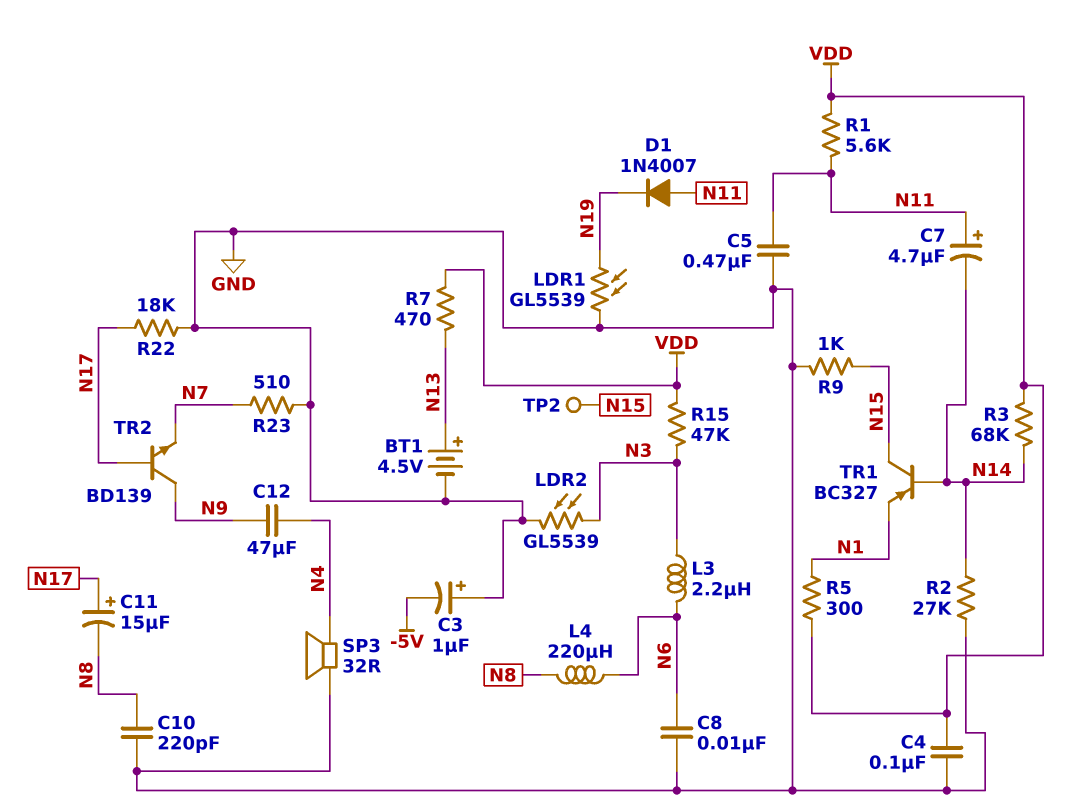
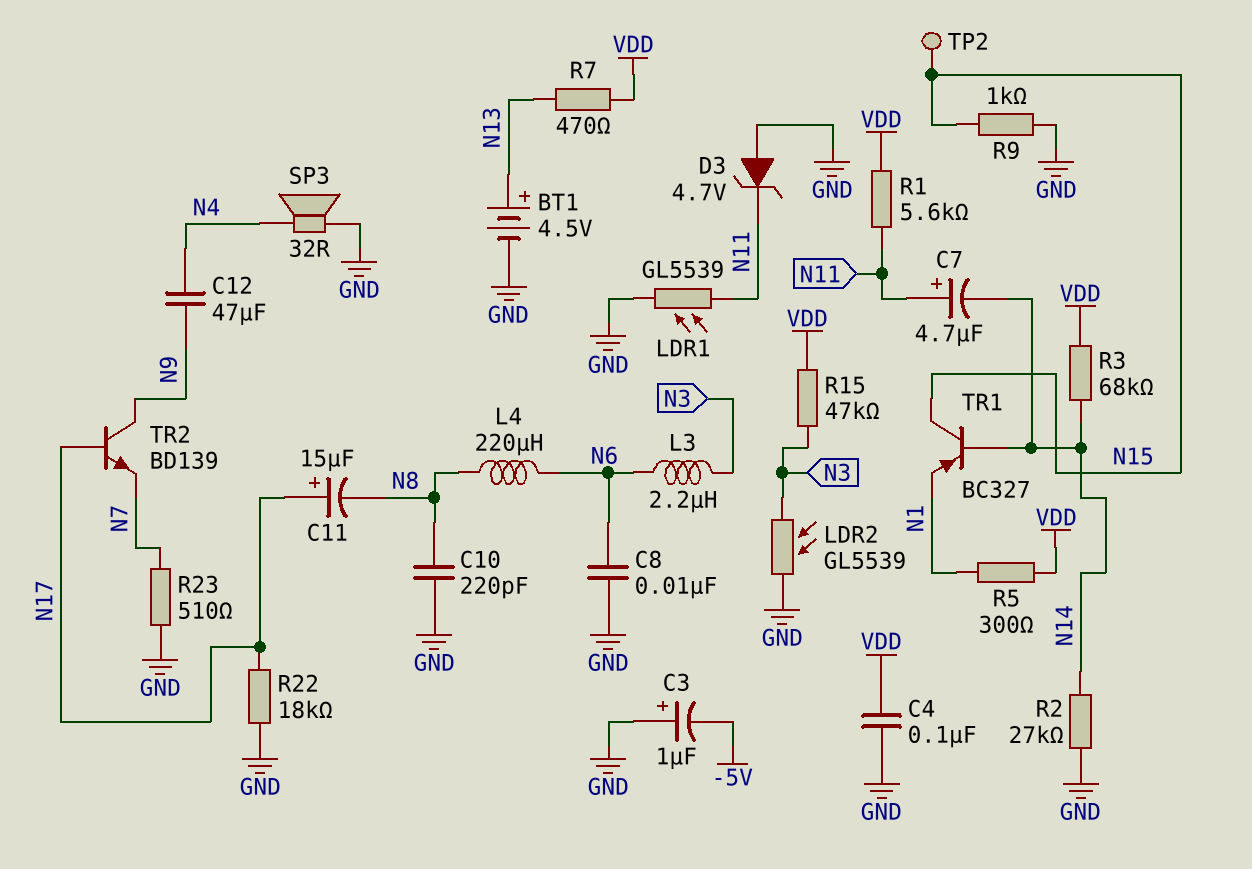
C5: 470nF (GND, N11) -> none
D1: diode 1N4007 (A N11, K N19) -> none
D3: none -> zener 4.7V (A GND, K N11)
LDR1: GL5539 (GND, N19) -> GL5539 (GND, N11)

